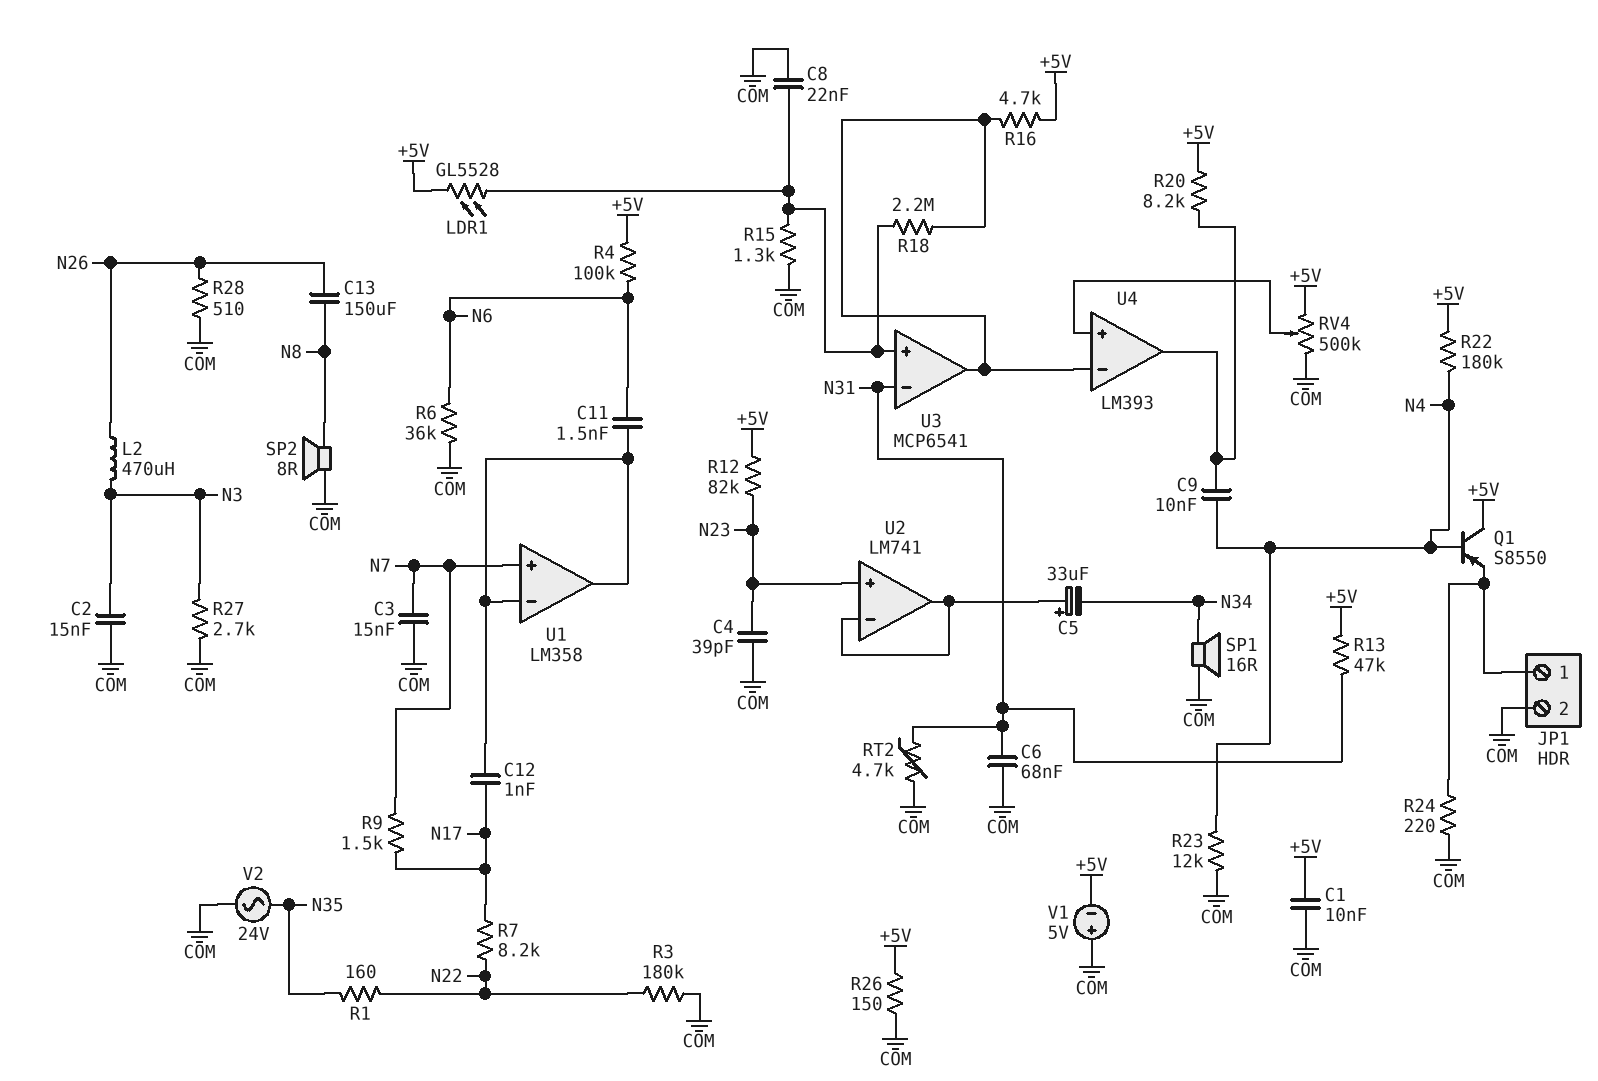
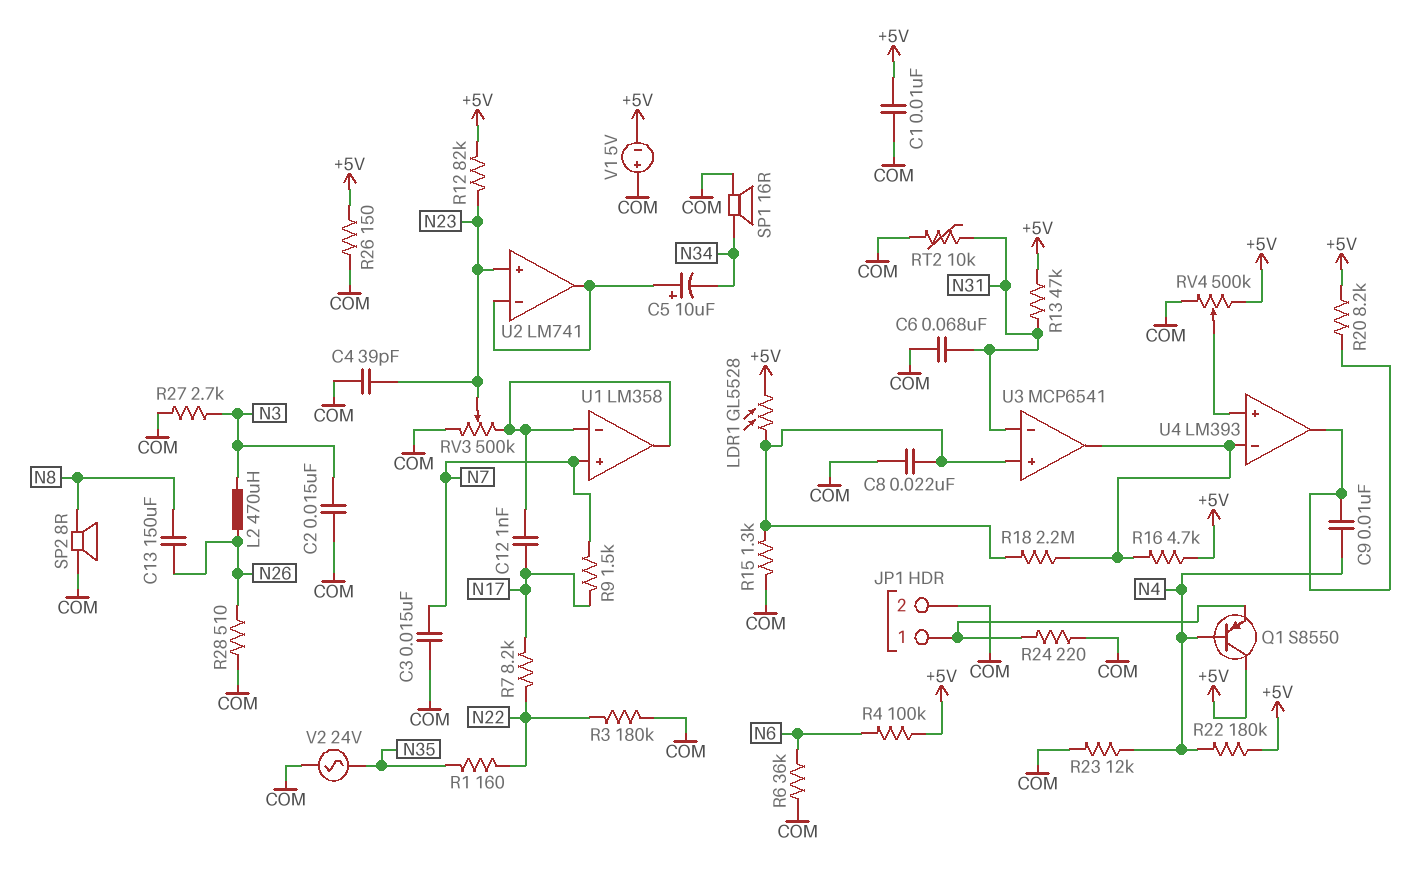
C5: 33uF (plus U2/in-, minus N34) -> 10uF (plus U2/in-, minus N34)
C11: 1.5nF (N6, U1/in-) -> none
RT2: 4.7k (COM, N31) -> 10k (COM, N31)
RV3: none -> 500k (COM, U1/in-, wiper N23)

